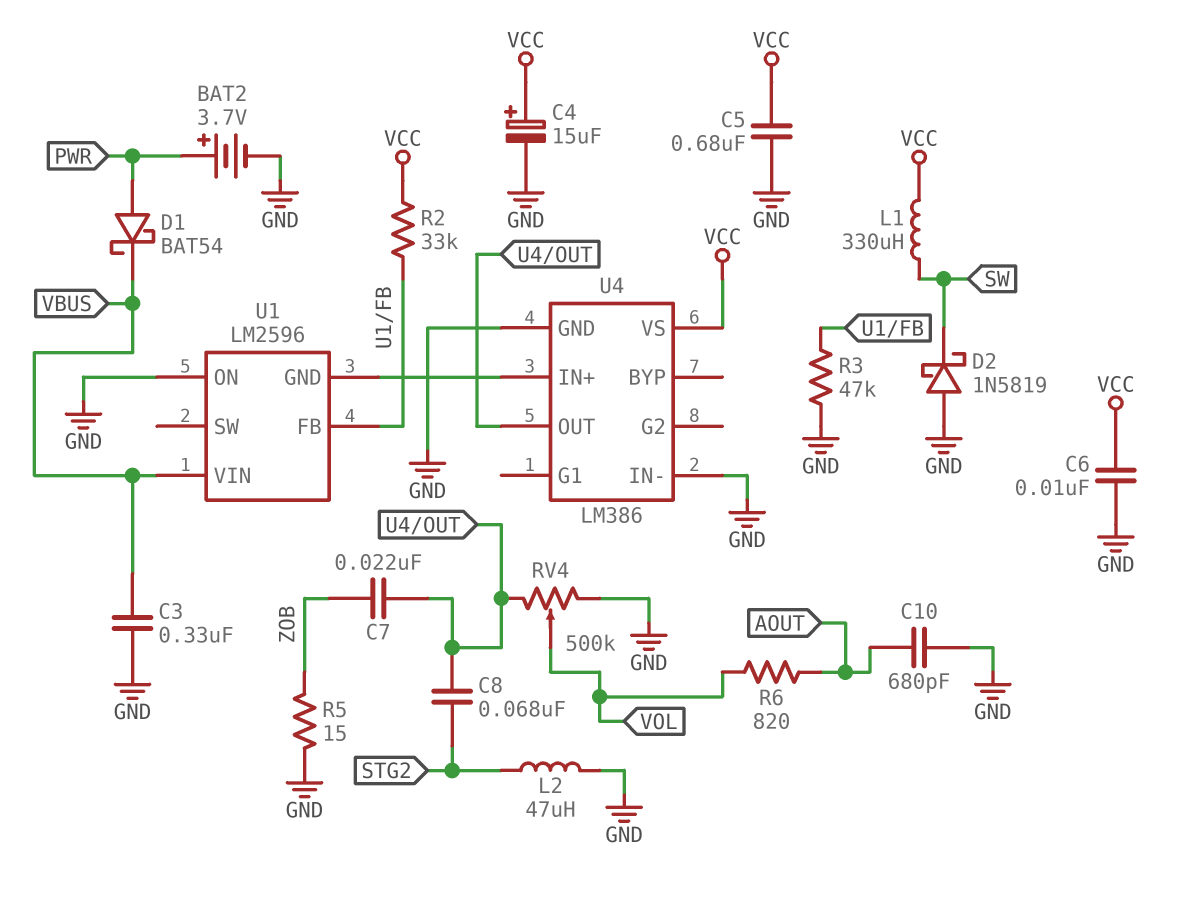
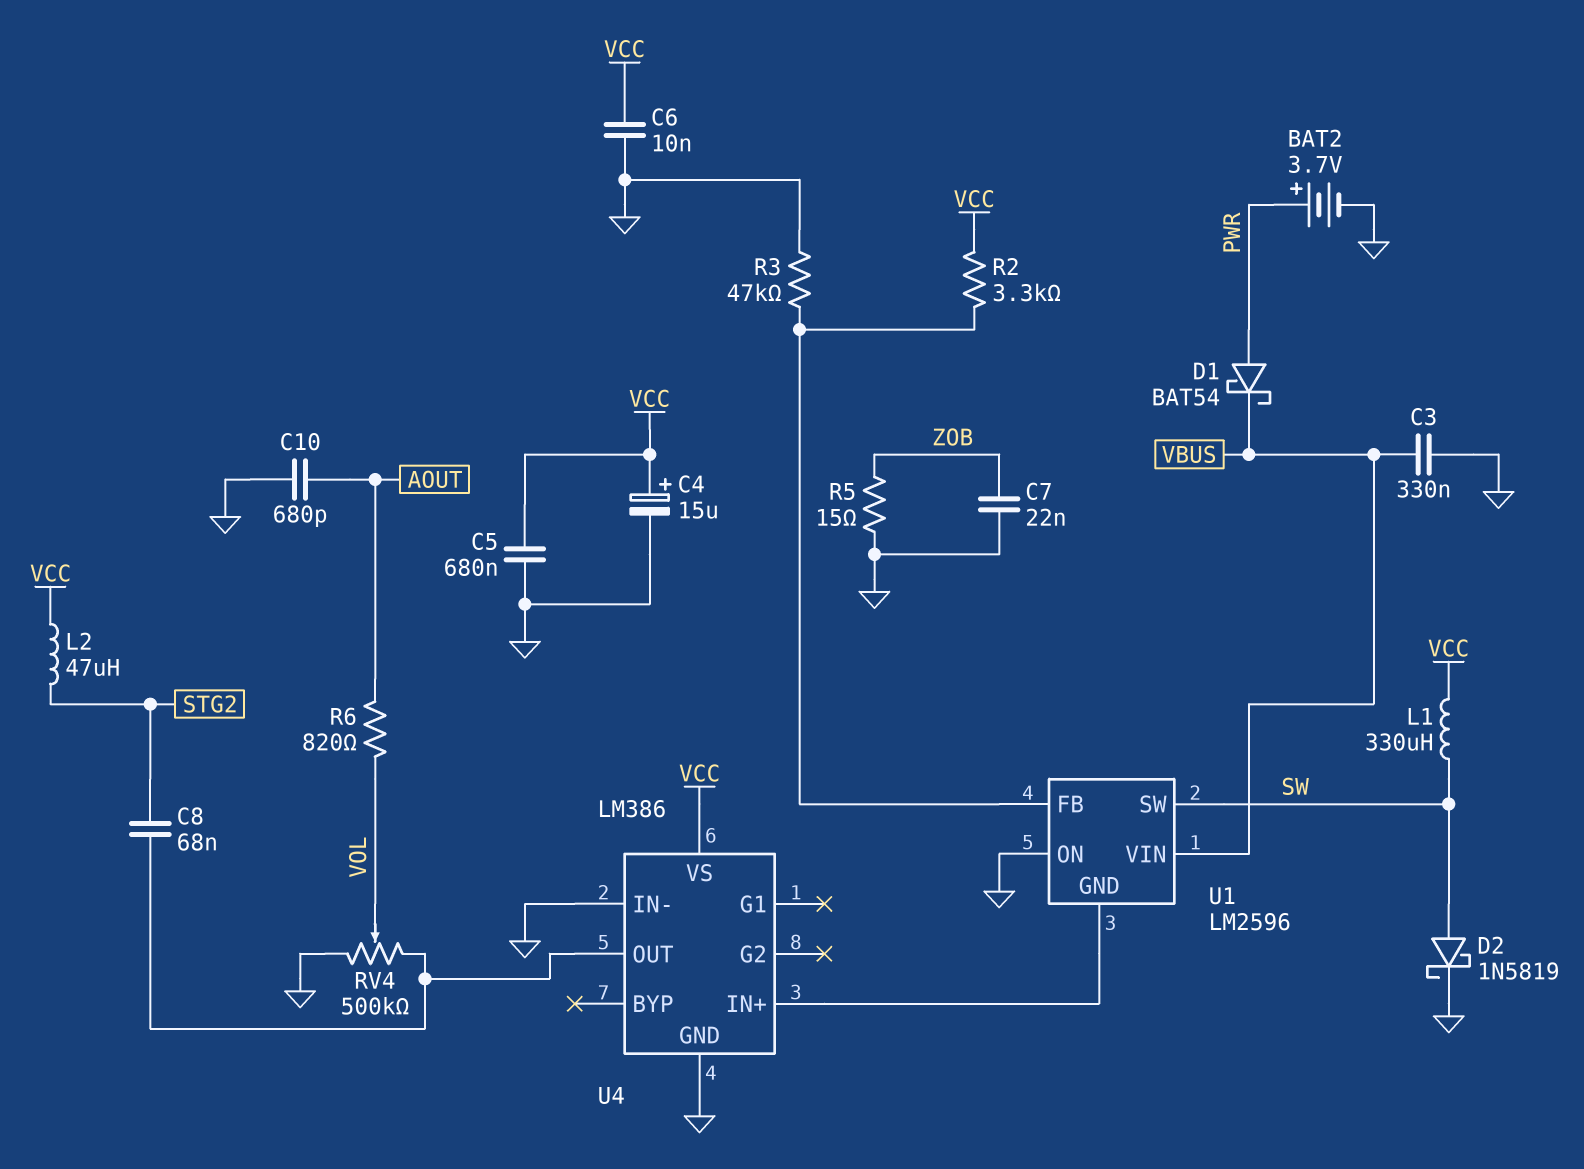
C7: 22nF (U4/OUT, ZOB) -> 22nF (GND, ZOB)
D2: schottky 1N5819 (A GND, K SW) -> schottky 1N5819 (A SW, K GND)
L2: 47uH (GND, STG2) -> 47uH (STG2, VCC)
R2: 33k (U1/FB, VCC) -> 3.3k (U1/FB, VCC)
U1 pin SW: none -> SW

